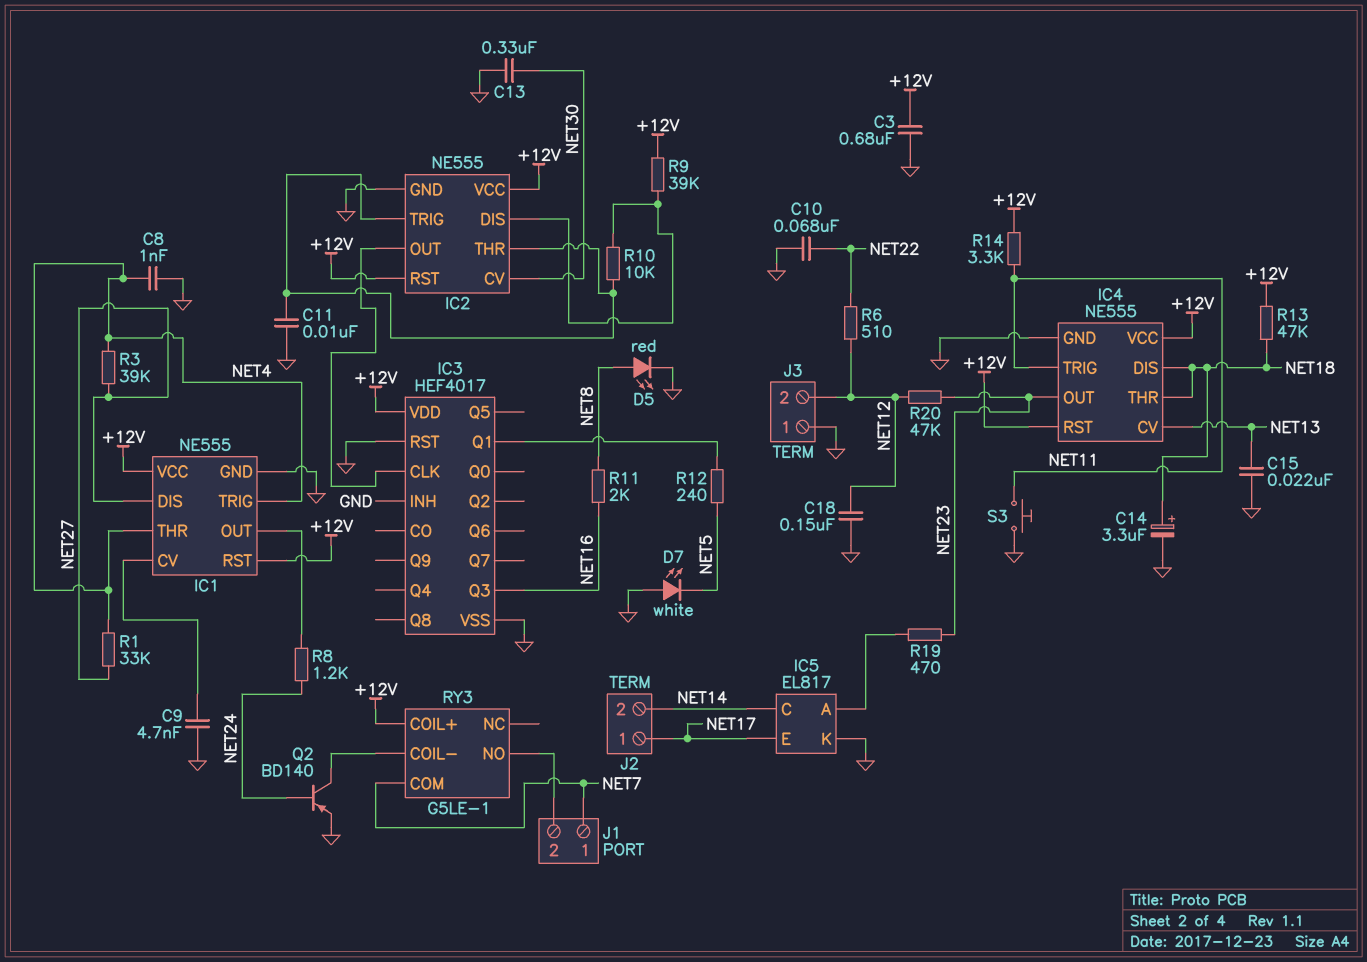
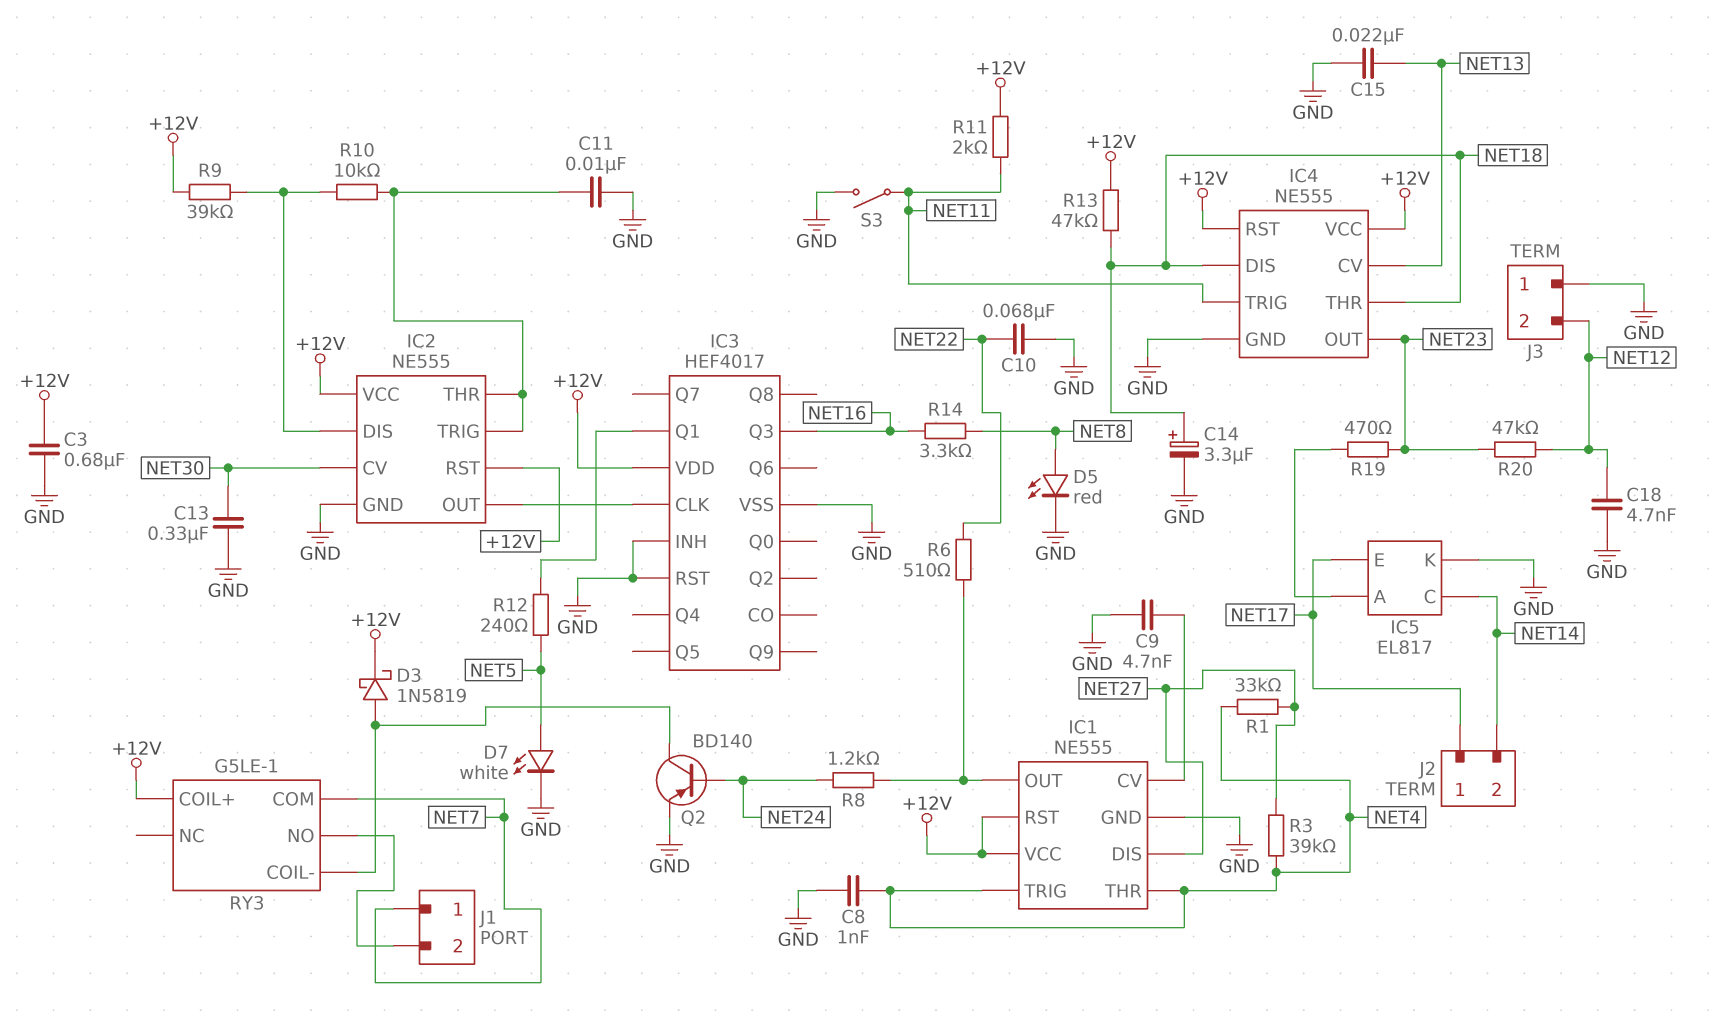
C18: 150nF (GND, NET12) -> 4.7nF (GND, NET12)
D3: none -> schottky 1N5819 (A RY3/COIL-, K +12V)
D7: LED white (A GND, K NET5) -> LED white (A NET5, K GND)
R6: 510 (NET12, NET22) -> 510 (IC1/OUT, NET22)
R11: 2k (NET8, NET16) -> 2k (+12V, NET11)
R14: 3.3k (+12V, NET11) -> 3.3k (NET8, NET16)
S3: button (GND, NET11) -> switch (GND, NET11)

